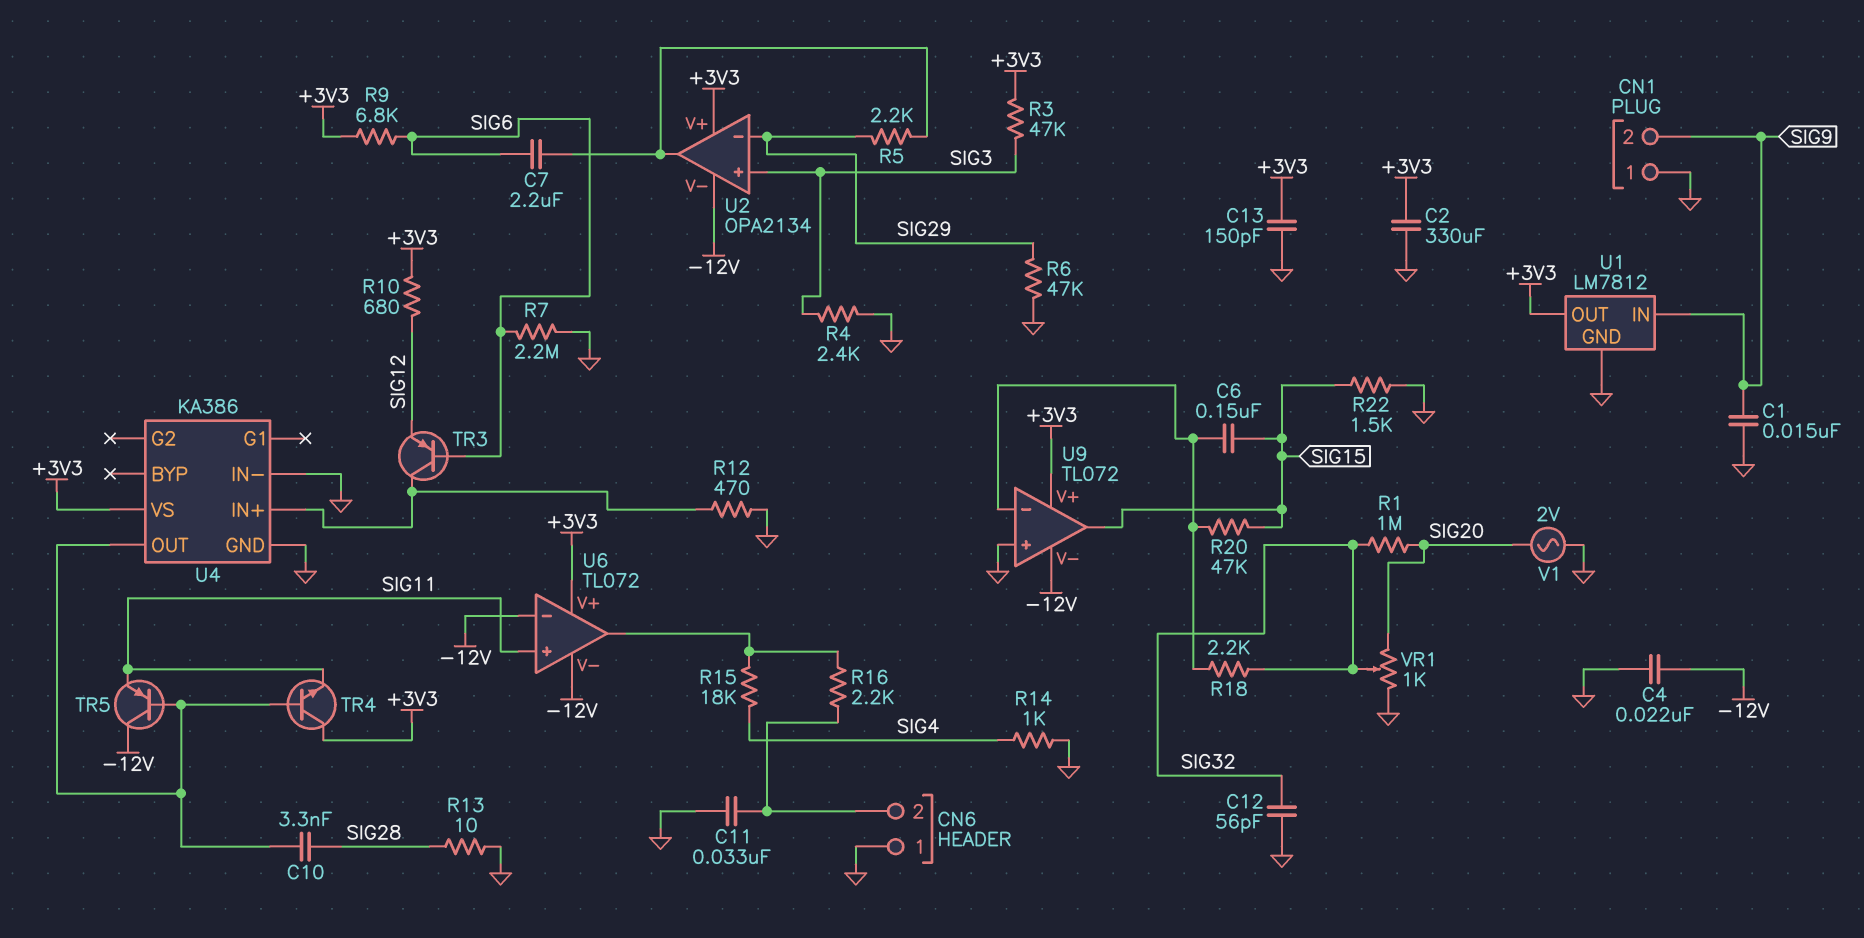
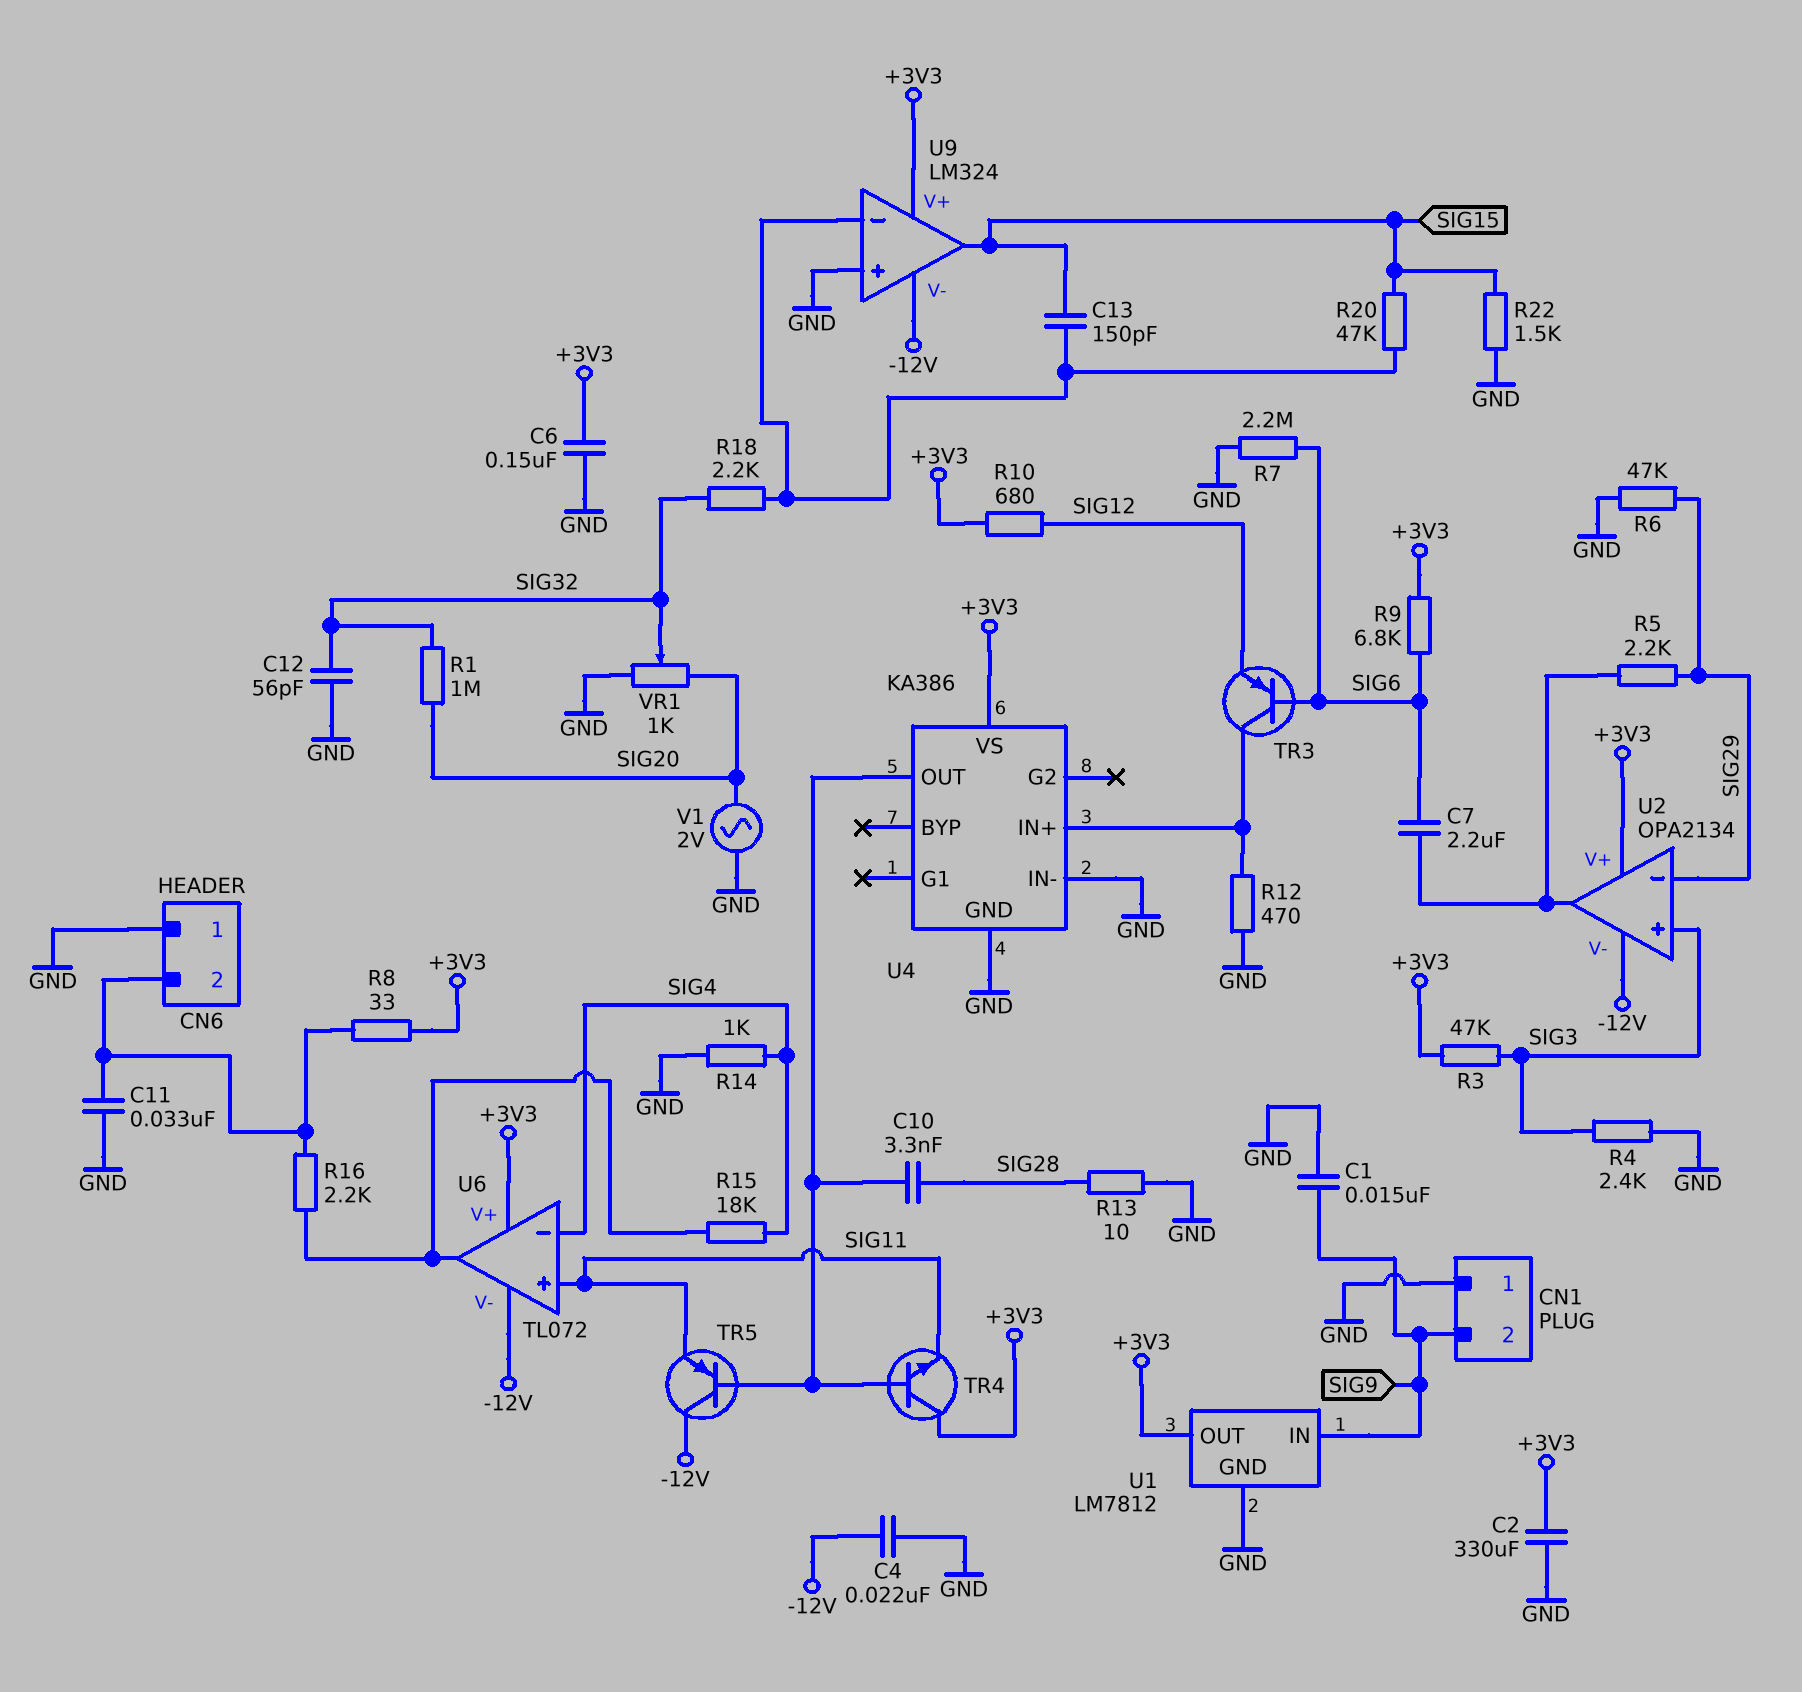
C6: 150nF (SIG15, U9/in-) -> 150nF (+3V3, GND)
C13: 150pF (+3V3, GND) -> 150pF (SIG15, U9/in-)
R8: none -> 33 (+3V3, CN6/2)
U6 pin in-: -12V -> SIG4
U9: TL072 -> LM324

